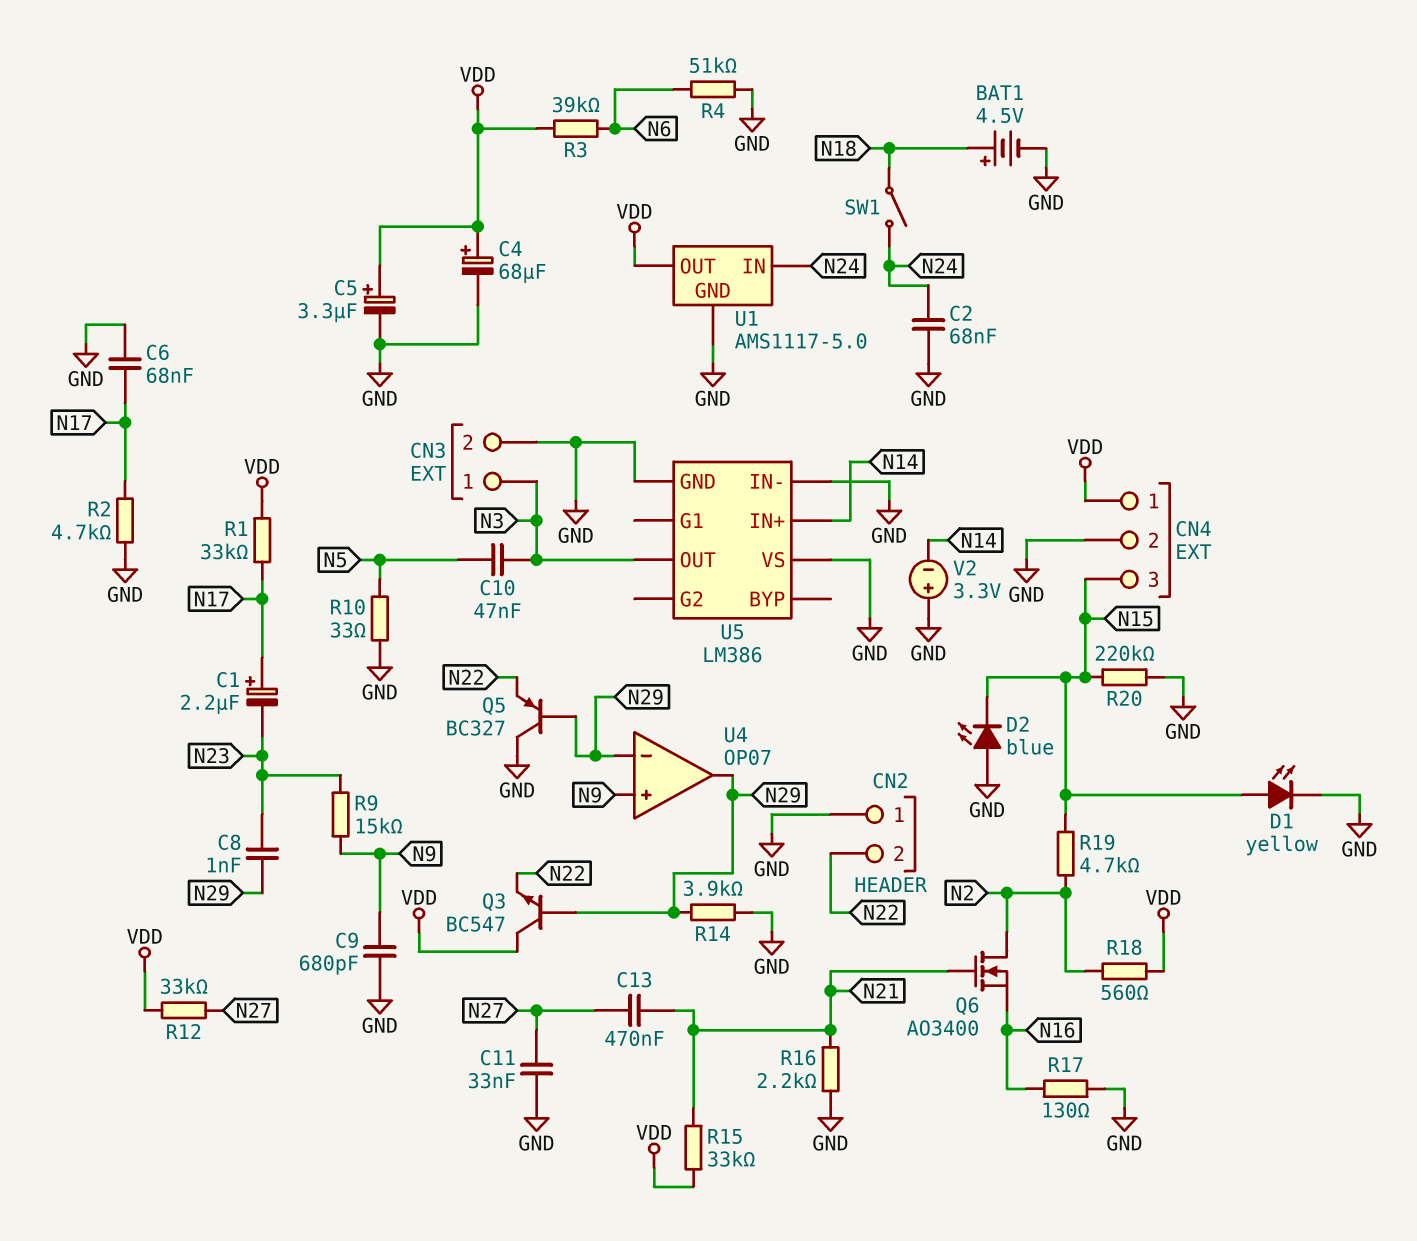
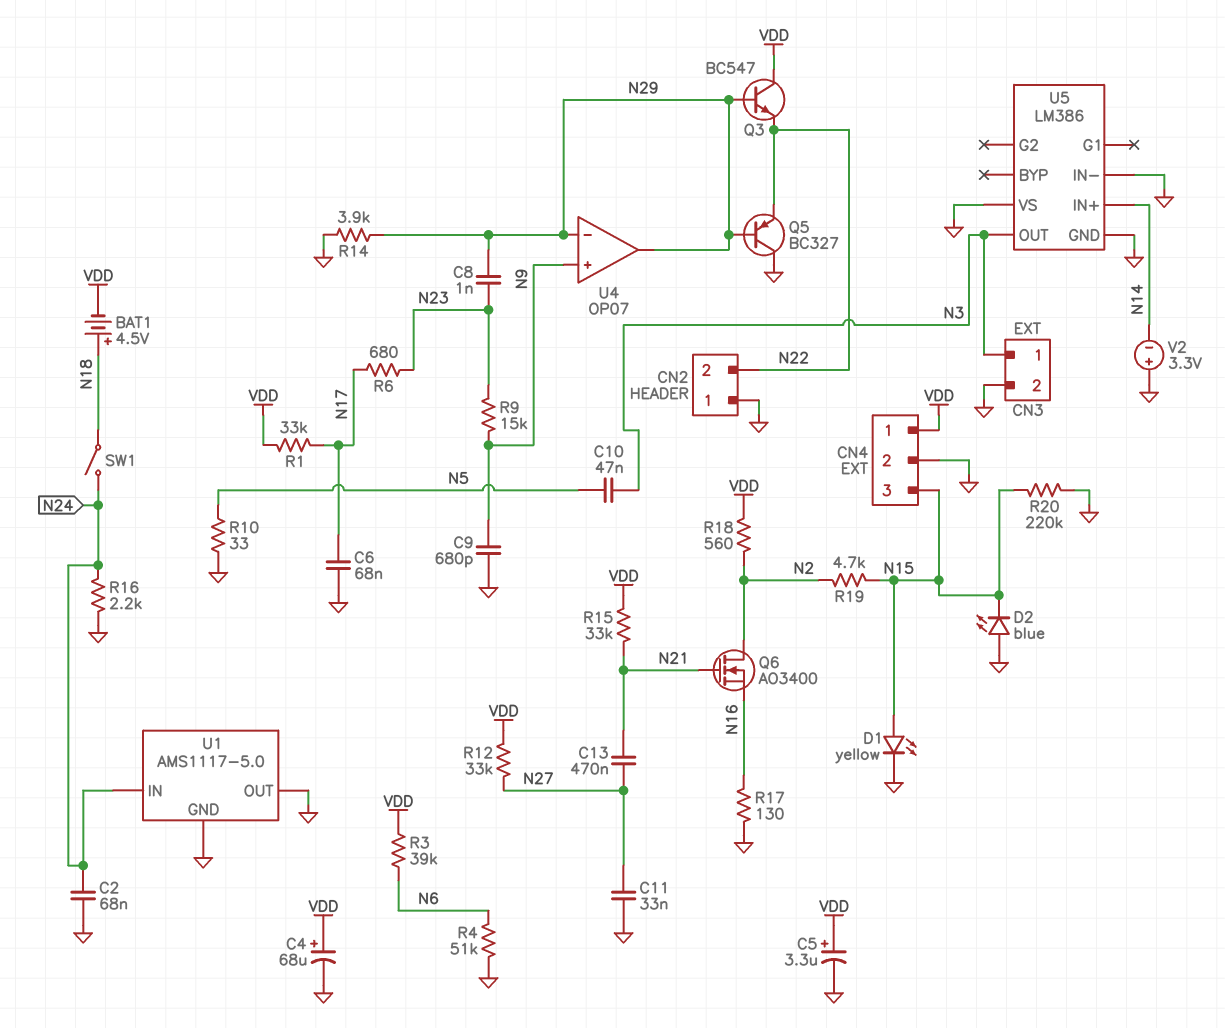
BAT1: 4.5V (plus N18, minus GND) -> 4.5V (plus N18, minus VDD)
C1: 2.2uF (plus N17, minus N23) -> none
R2: 4.7k (GND, N17) -> none
R6: none -> 680 (N17, N23)
R16: 2.2k (GND, N21) -> 2.2k (GND, N24)
U1 pin OUT: VDD -> GND

